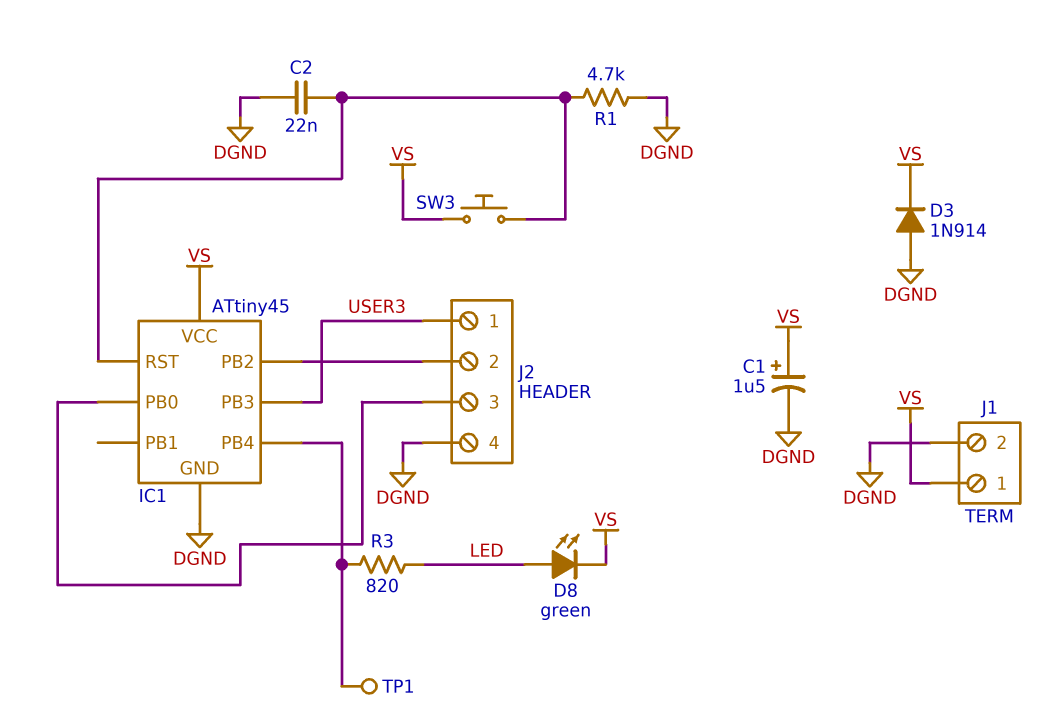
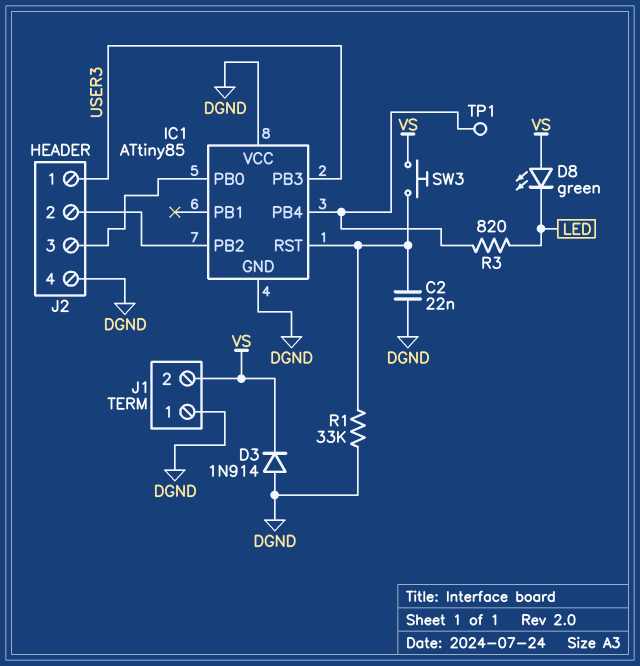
C1: 1.5uF (plus VS, minus DGND) -> none
D8: LED green (A LED, K VS) -> LED green (A VS, K LED)
IC1: ATtiny45 -> ATtiny85
IC1 pin VCC: VS -> DGND
J1 pin 1: VS -> DGND
J1 pin 2: DGND -> VS
R1: 4.7k (DGND, IC1/RST) -> 33k (DGND, IC1/RST)

